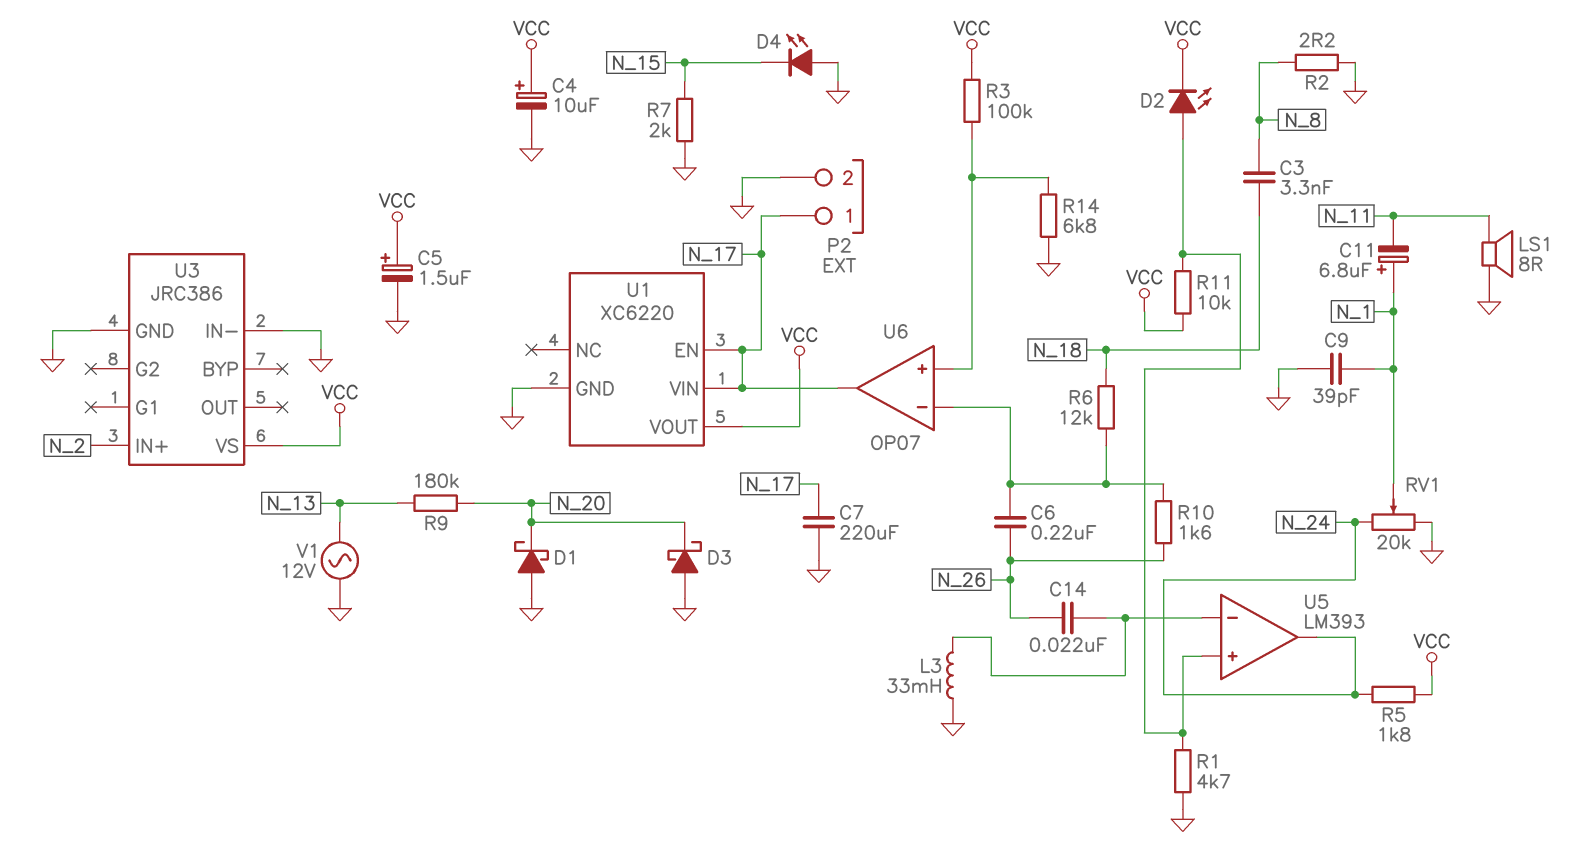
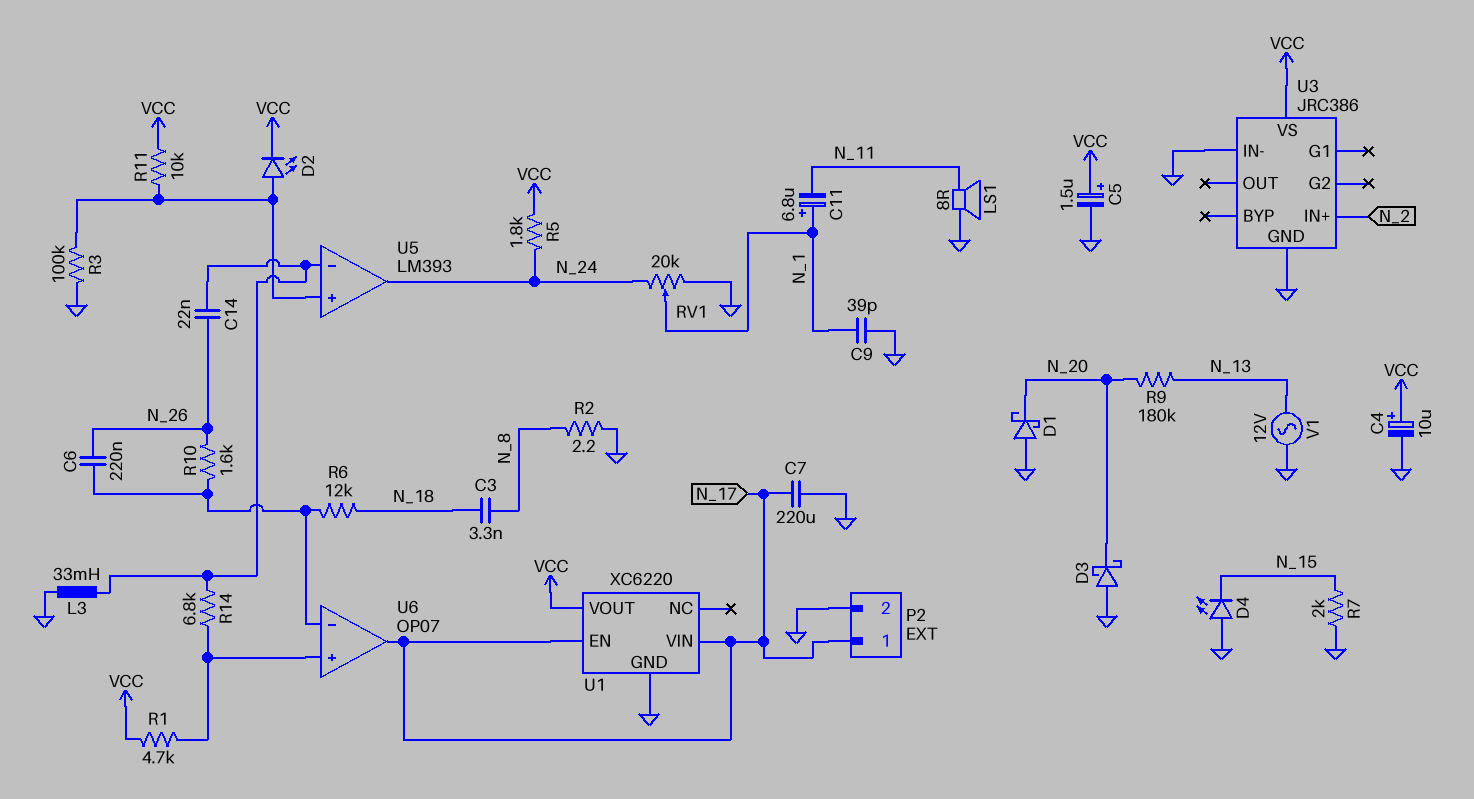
R1: 4.7k (GND, U5/in+) -> 4.7k (U6/in+, VCC)
R3: 100k (U6/in+, VCC) -> 100k (GND, U5/in+)
R14: 6.8k (GND, U6/in+) -> 6.8k (U5/in-, U6/in+)

